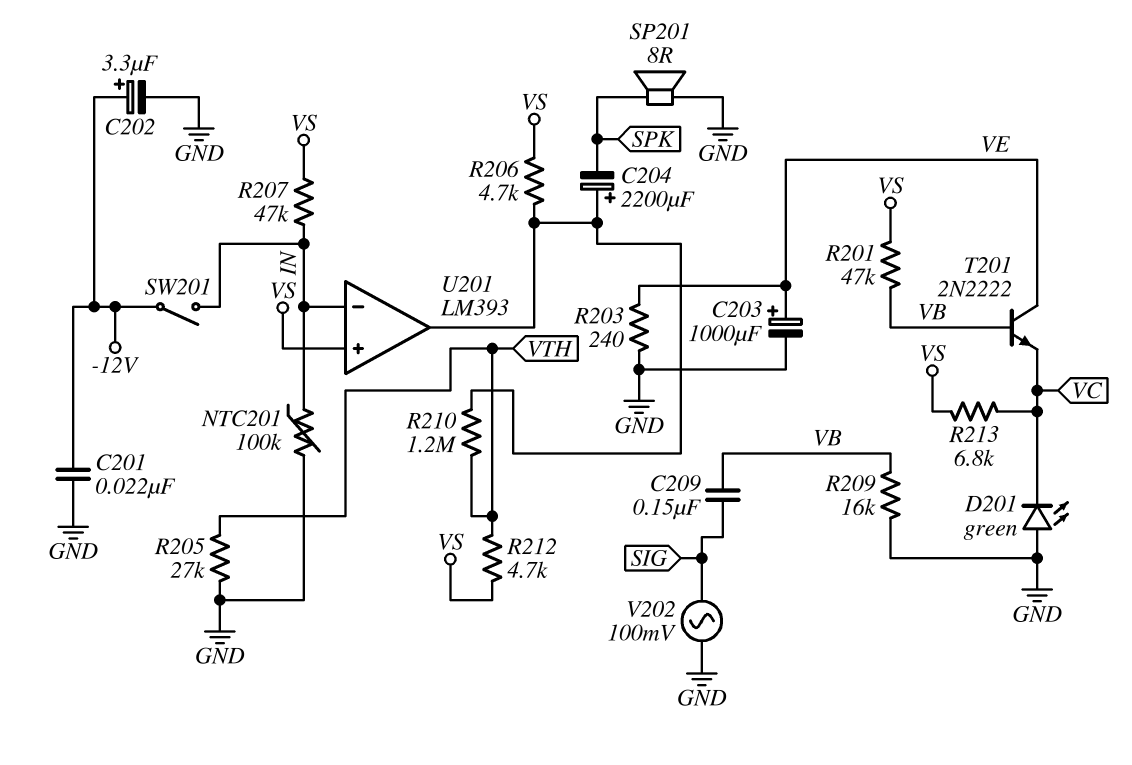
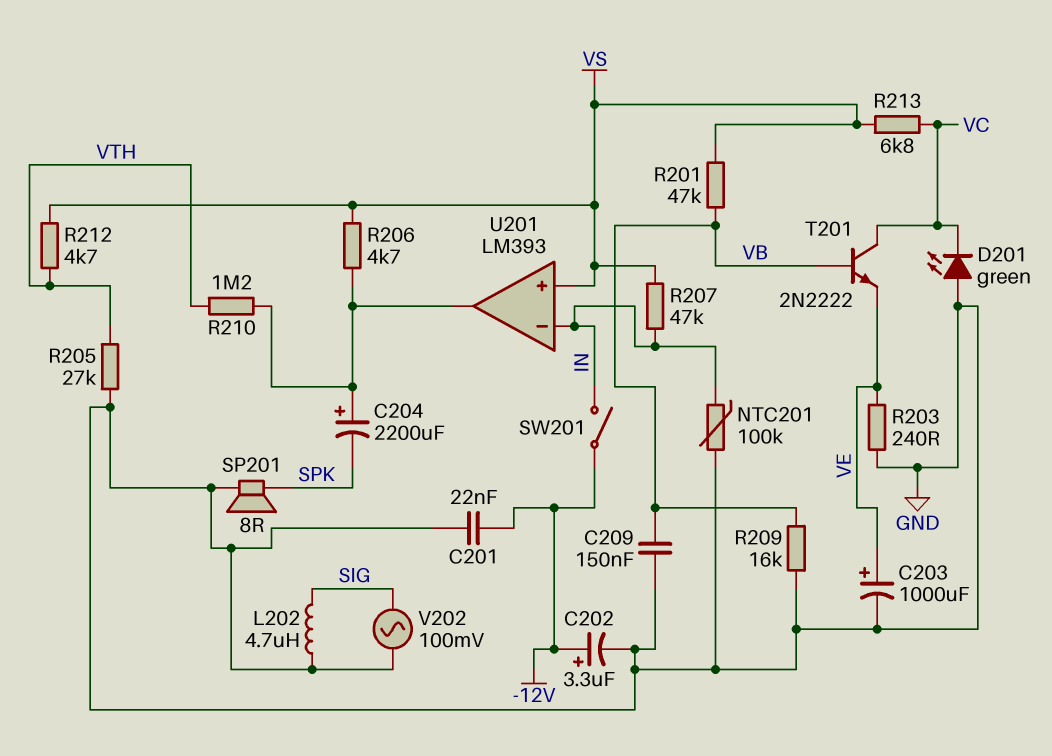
C209: 150nF (SIG, VB) -> 150nF (GND, VB)
L202: none -> 4.7uH (GND, SIG)
T201: NPN 2N2222 (B VB, C VE, E VC) -> NPN 2N2222 (B VB, C VC, E VE)

